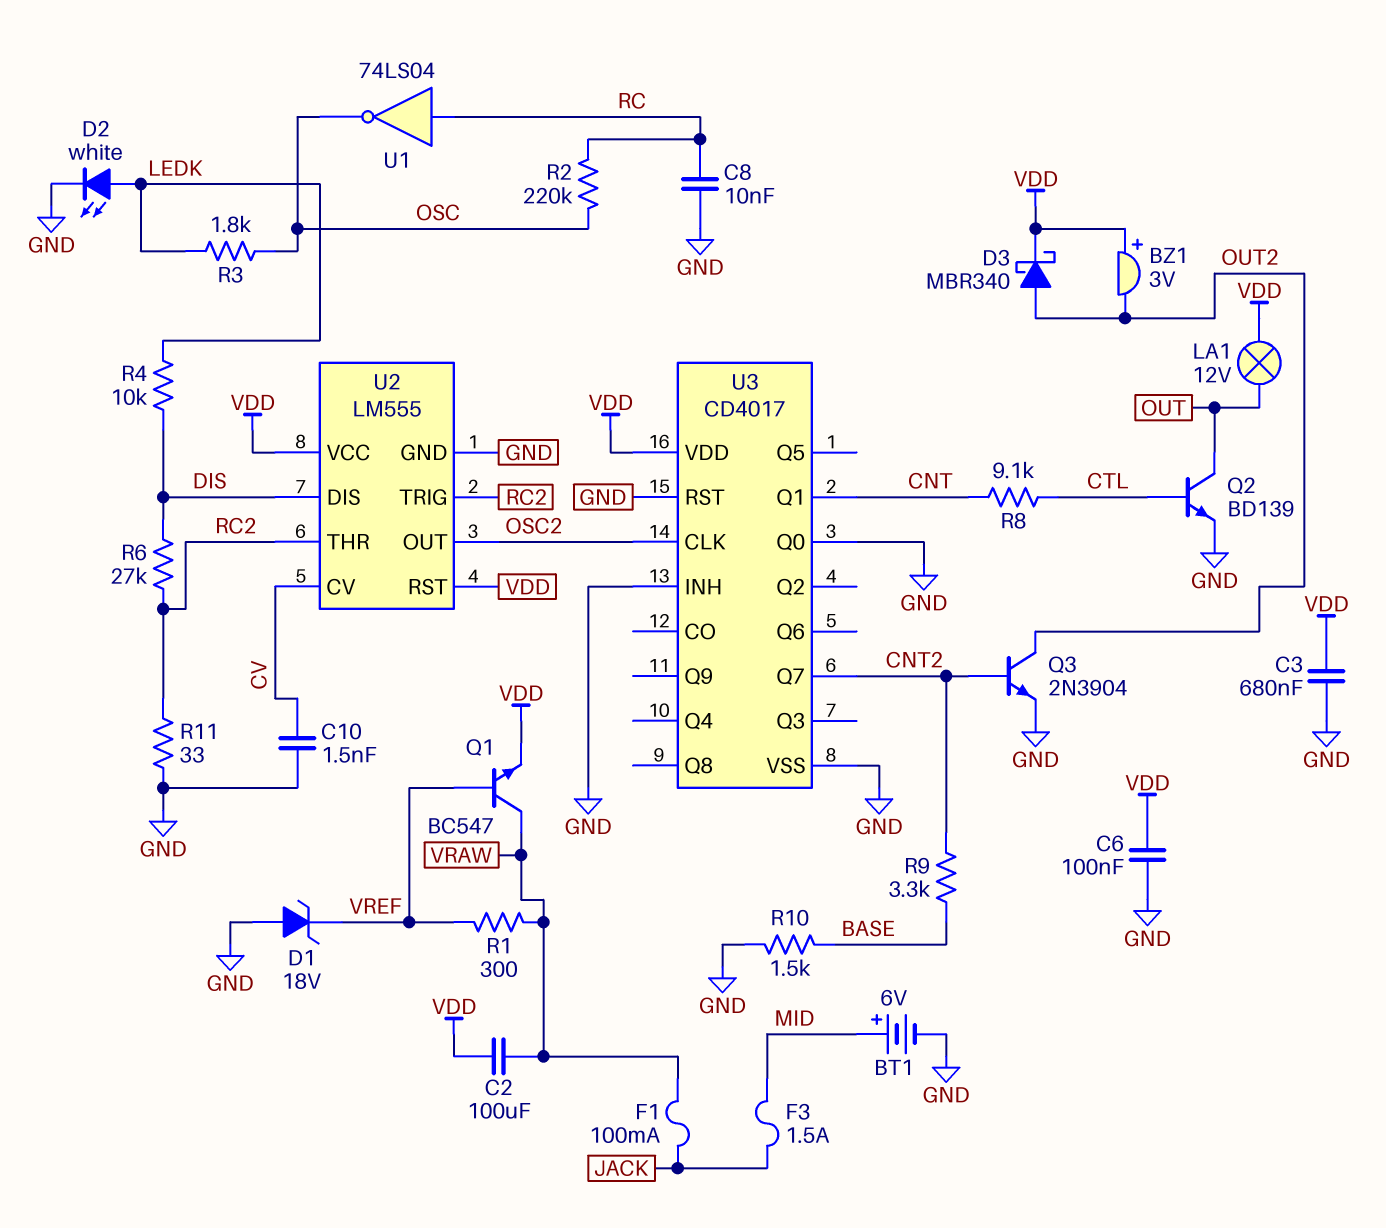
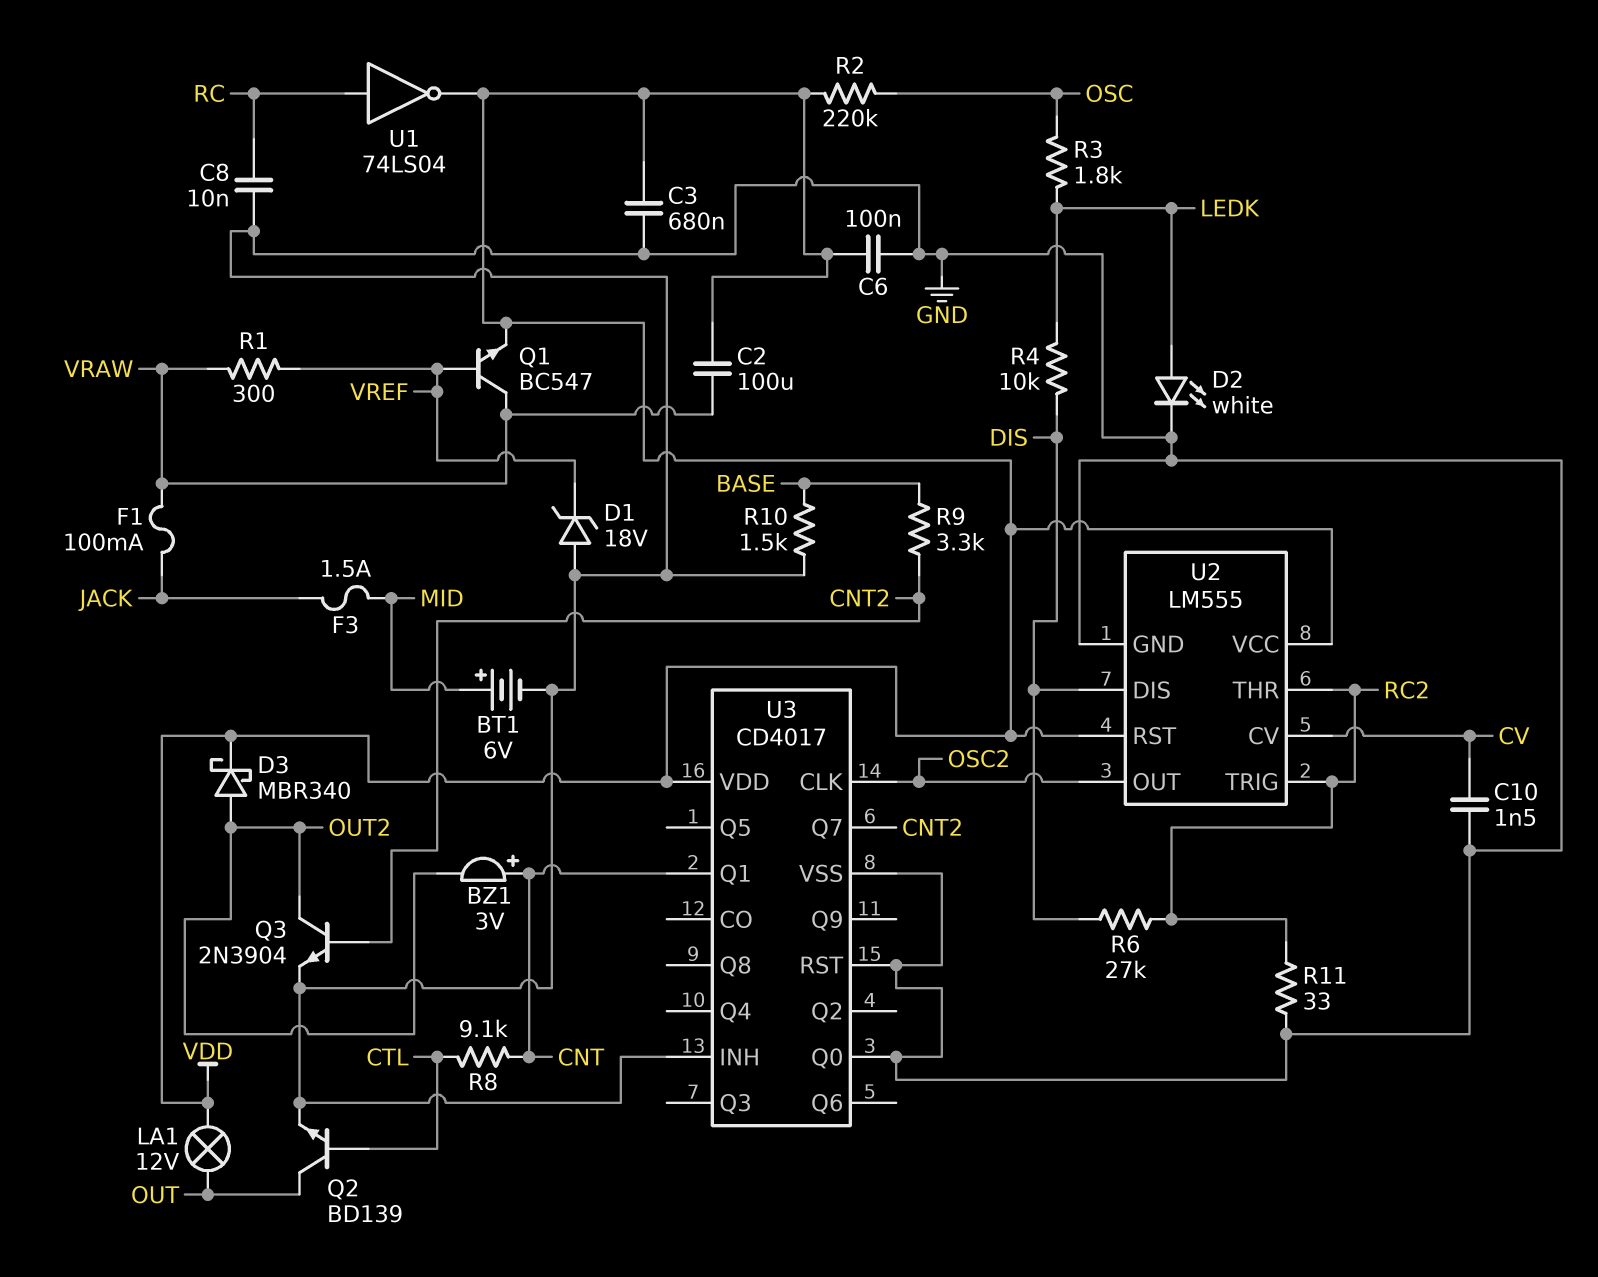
BZ1: buzzer 3V (plus VDD, minus OUT2) -> buzzer 3V (plus CNT, minus OUT2)
R2: 220k (OSC, RC) -> 220k (OSC, VDD)
U1: NOT 74LS04 (in RC, out OSC) -> NOT 74LS04 (in RC, out VDD)

